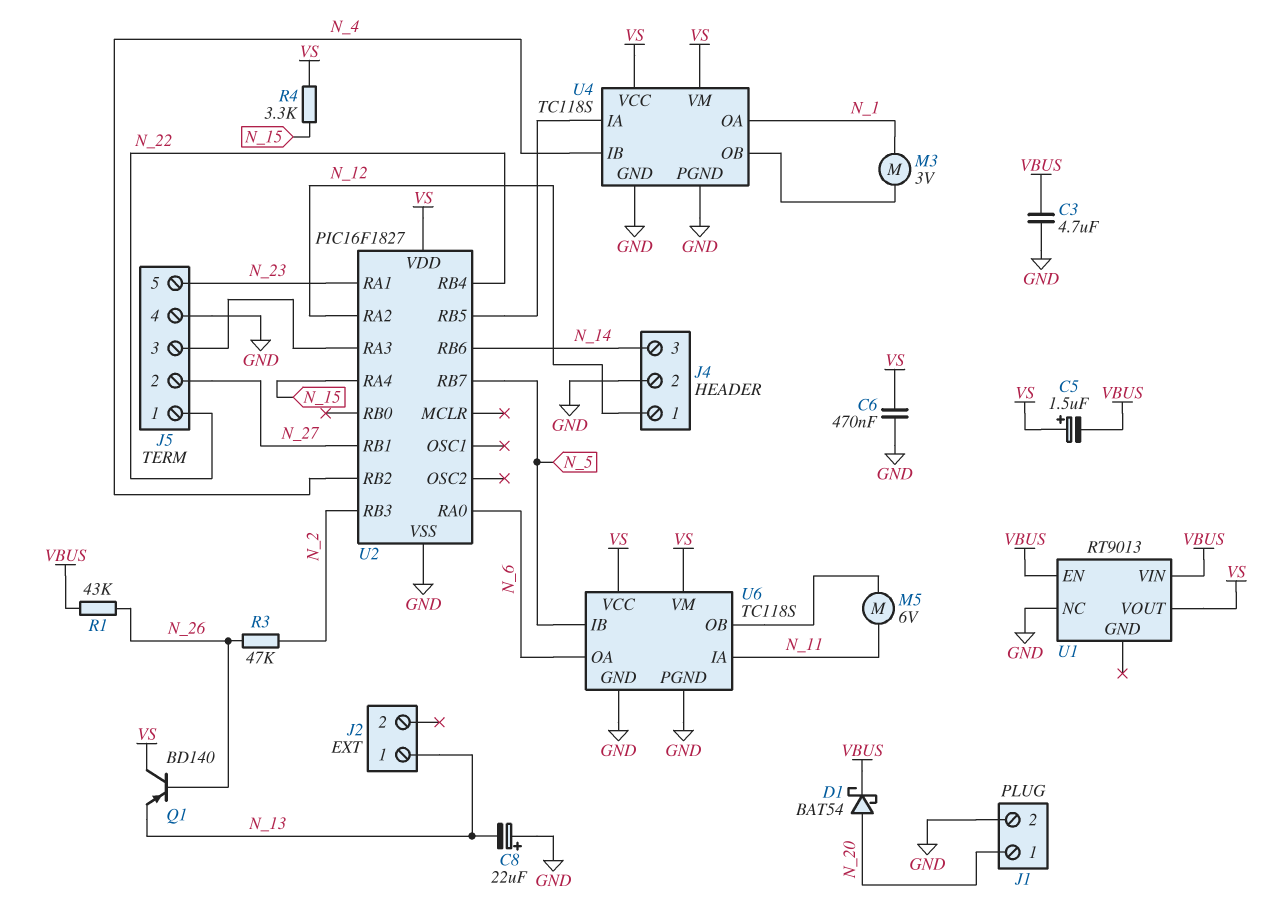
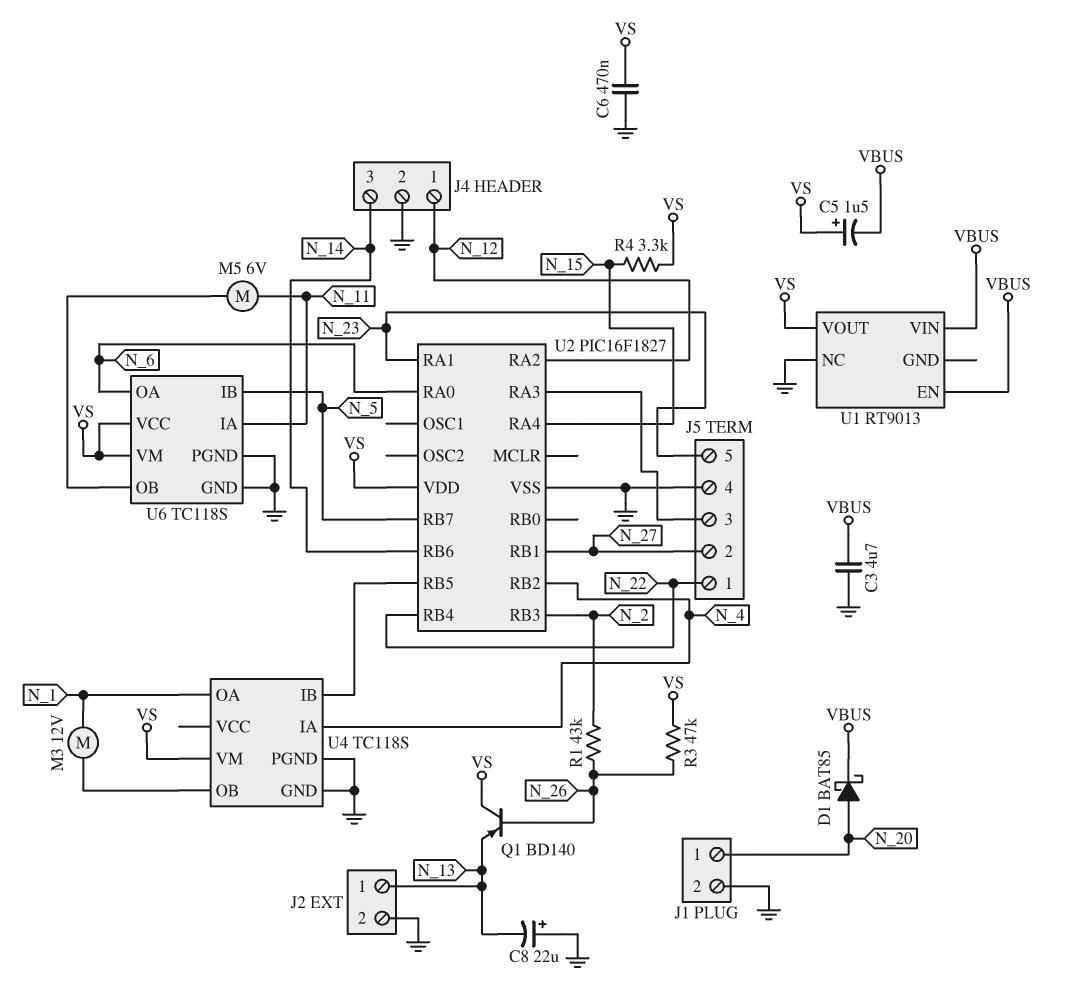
D1: schottky BAT54 (A N_20, K VBUS) -> schottky BAT85 (A N_20, K VBUS)
J2 pin 2: none -> GND
M3: motor 3V (N_1, U4/OB) -> motor 12V (N_1, U4/OB)
R1: 43k (N_26, VBUS) -> 43k (N_2, N_26)
R3: 47k (N_2, N_26) -> 47k (N_26, VS)
U4 pin IA: U2/RB5 -> N_4
U4 pin IB: N_4 -> U2/RB5
U4 pin VCC: VS -> none

